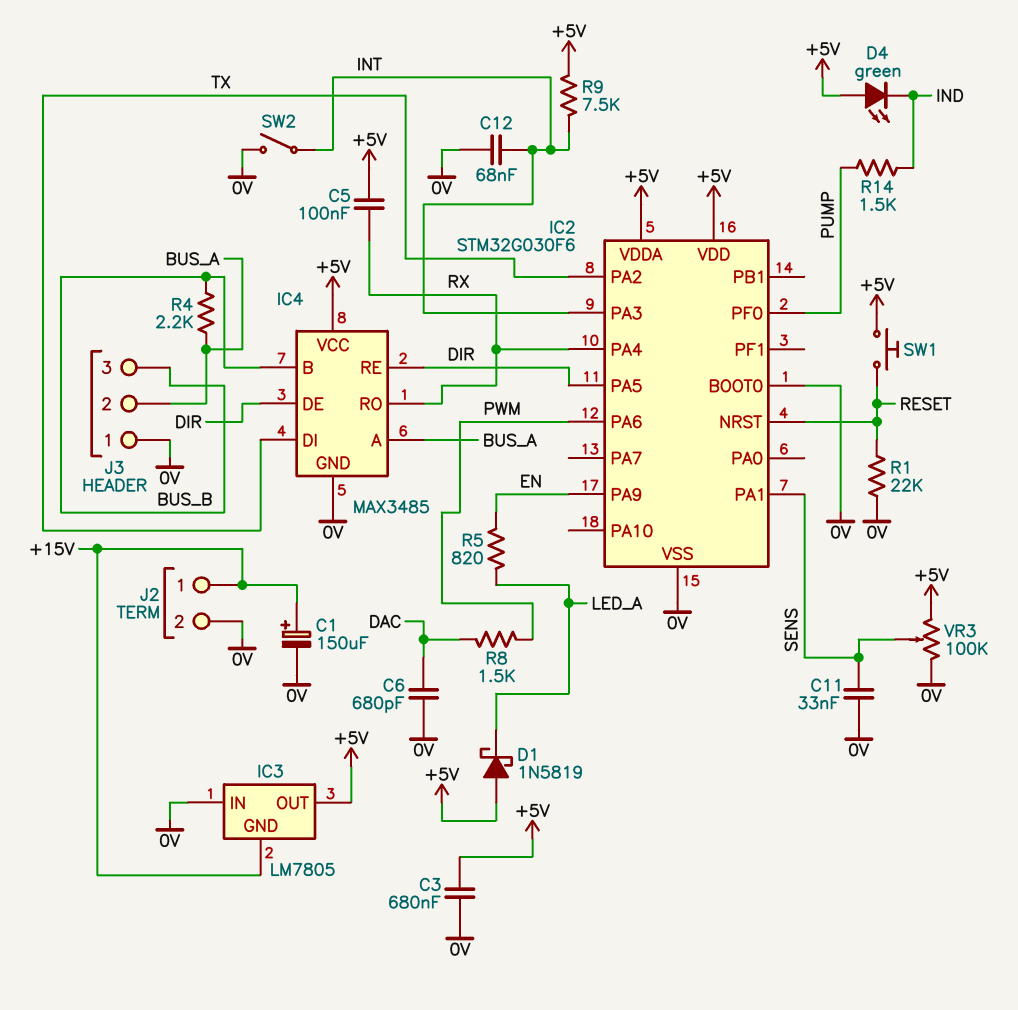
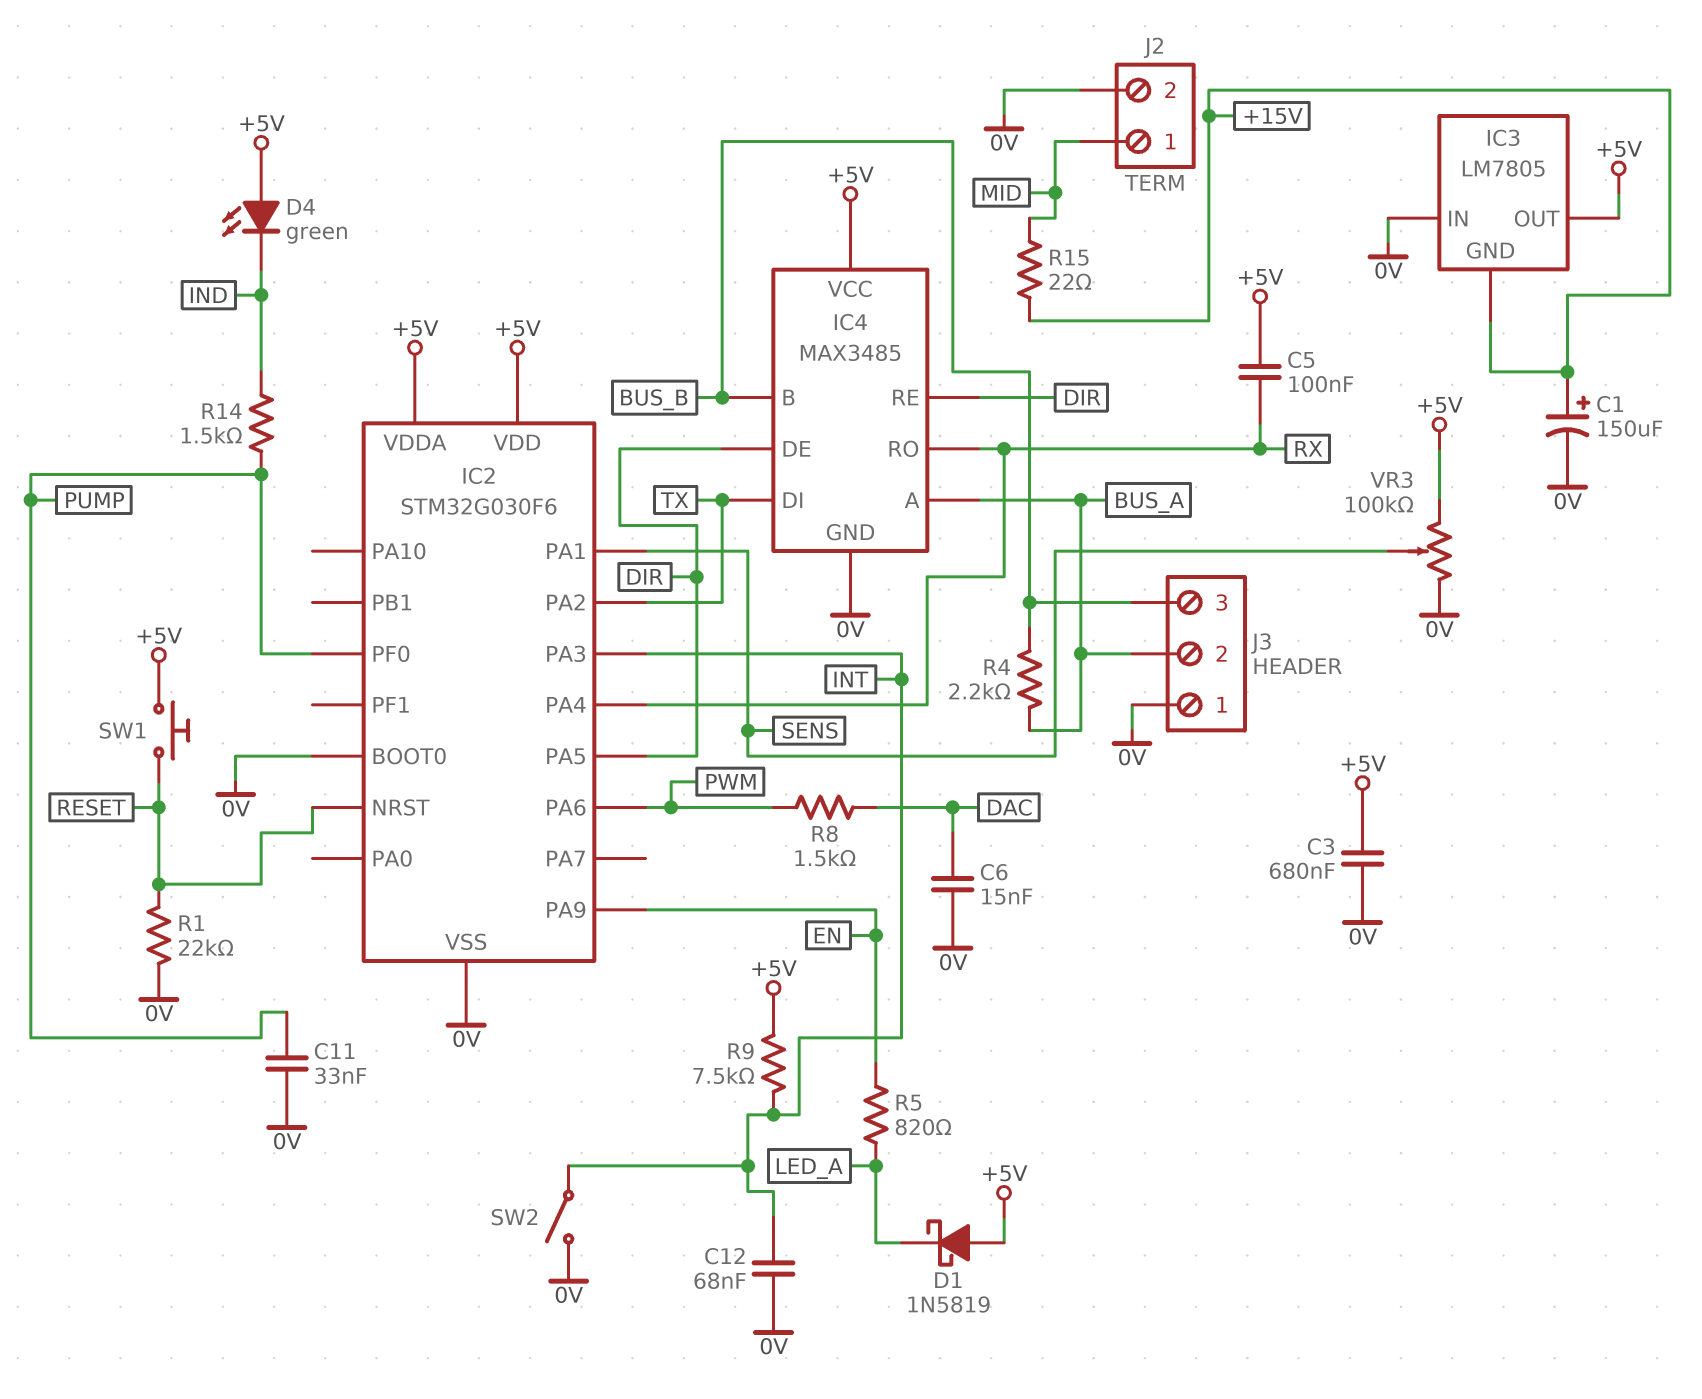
C6: 680pF (0V, DAC) -> 15nF (0V, DAC)
C11: 33nF (0V, SENS) -> 33nF (0V, PUMP)
J2 pin 1: +15V -> MID
R15: none -> 22 (+15V, MID)

